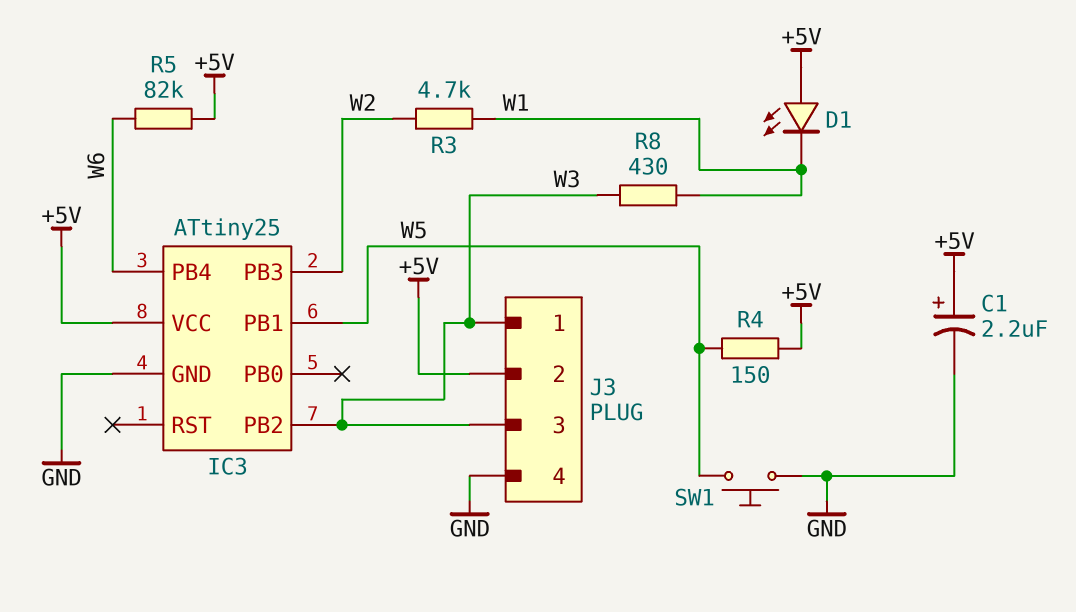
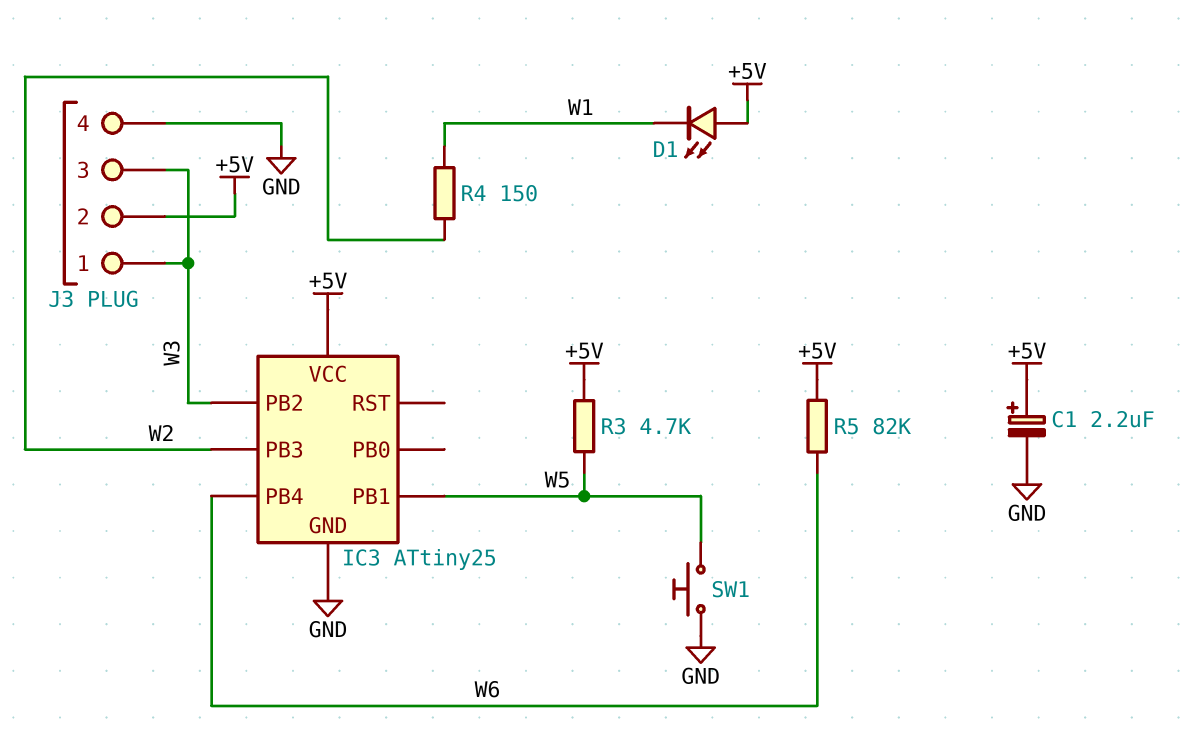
R3: 4.7k (W1, W2) -> 4.7k (+5V, W5)
R4: 150 (+5V, W5) -> 150 (W1, W2)
R8: 430 (W1, W3) -> none

